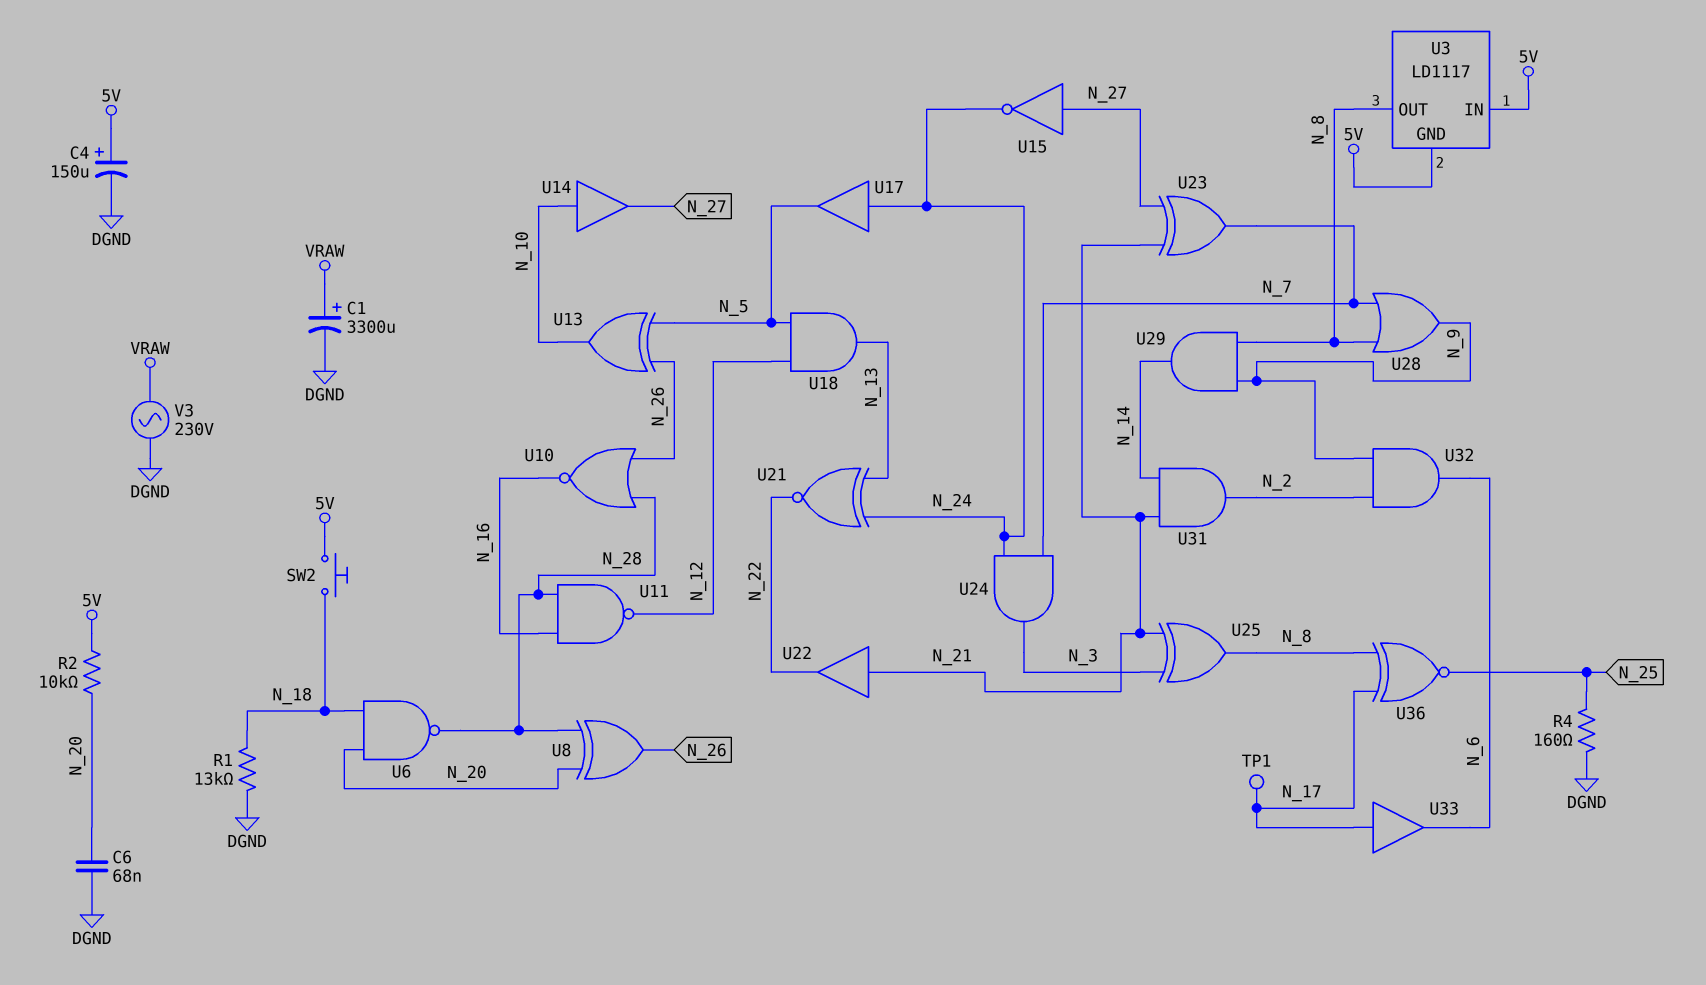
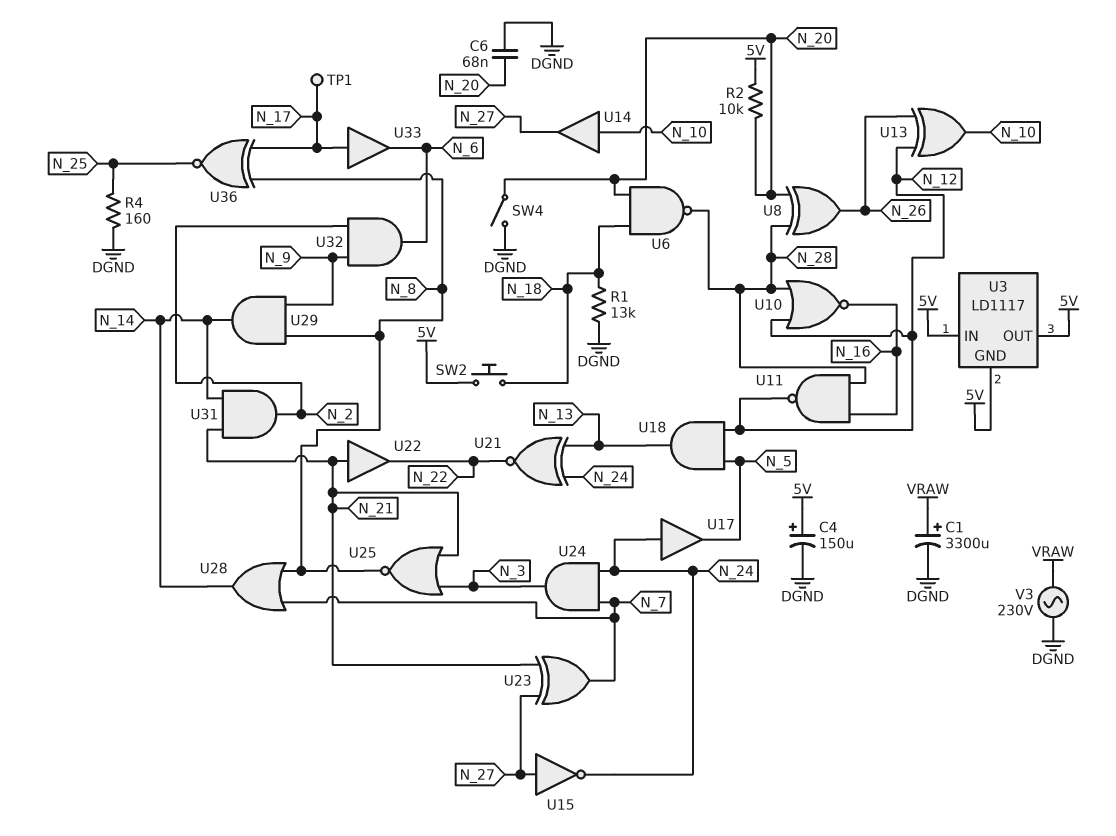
SW4: none -> switch (DGND, N_20)
U3 pin OUT: N_8 -> 5V
U10: NOR (in N_26, in N_28, out N_16) -> NOR (in N_12, in N_28, out N_16)
U13: XOR (in N_5, in N_26, out N_10) -> XOR (in N_12, in N_26, out N_10)
U25: XOR (in N_3, in N_21, out N_8) -> NOR (in N_3, in N_21, out N_8)
U28: OR (in N_7, in N_8, out N_9) -> OR (in N_7, in N_8, out N_14)

